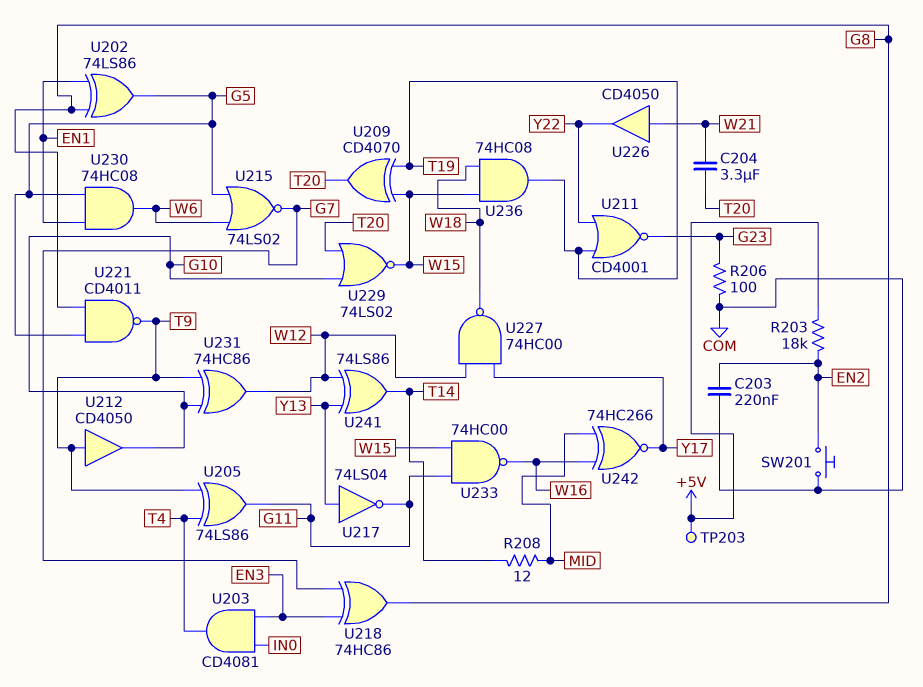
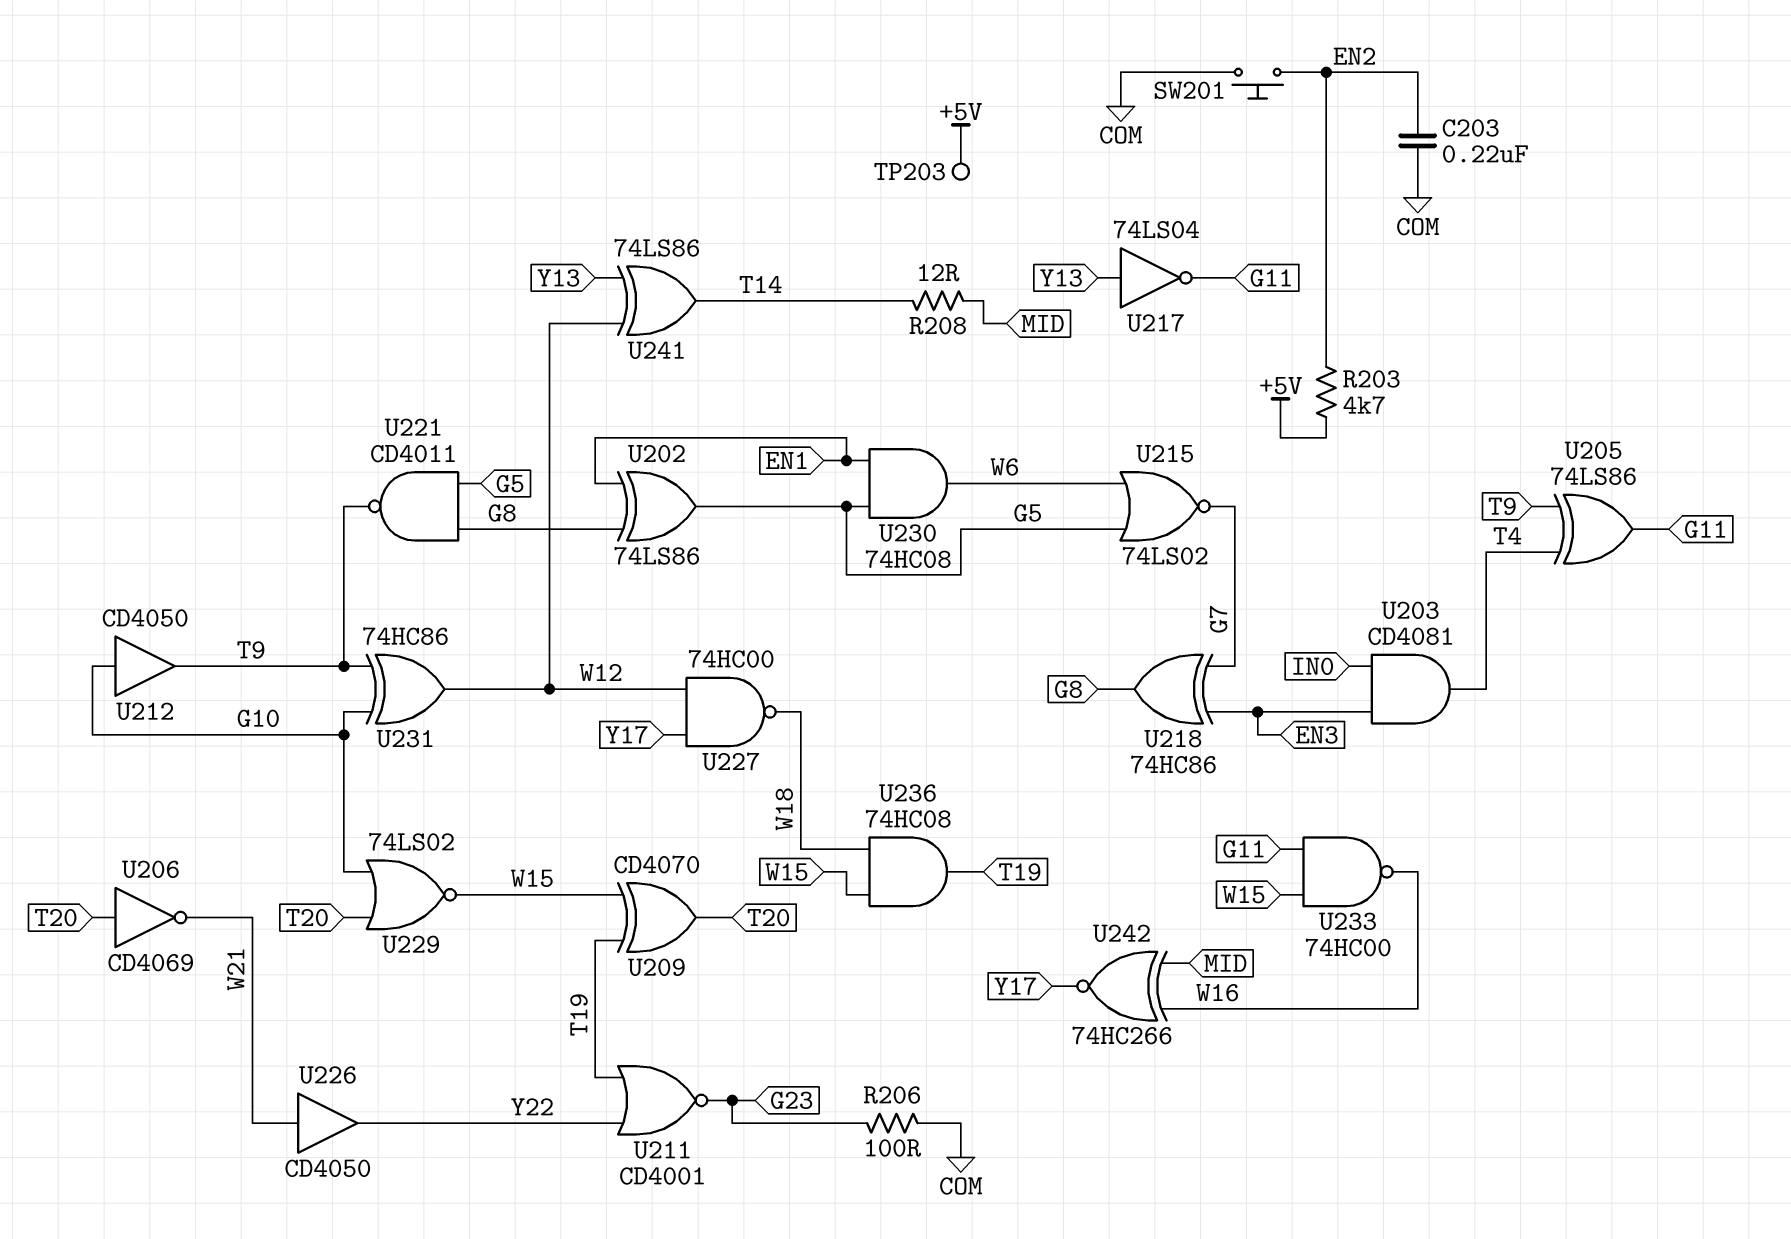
C204: 3.3uF (T20, W21) -> none
R203: 18k (+5V, EN2) -> 4.7k (+5V, EN2)
U206: none -> NOT CD4069 (in T20, out W21)
U212: buffer CD4050 (in T9, out G10) -> buffer CD4050 (in G10, out T9)

